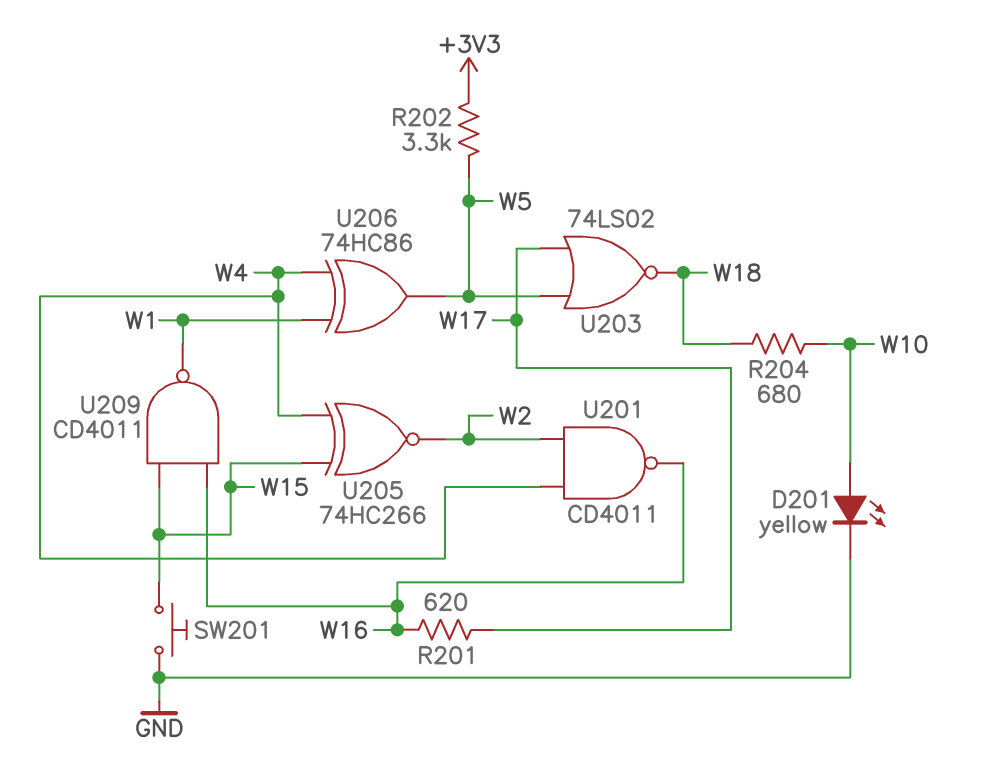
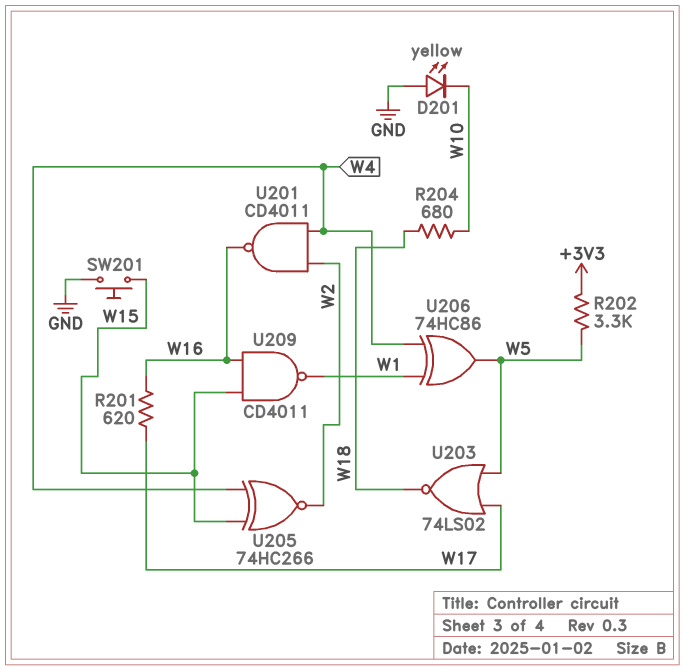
D201: LED yellow (A W10, K GND) -> LED yellow (A GND, K W10)

